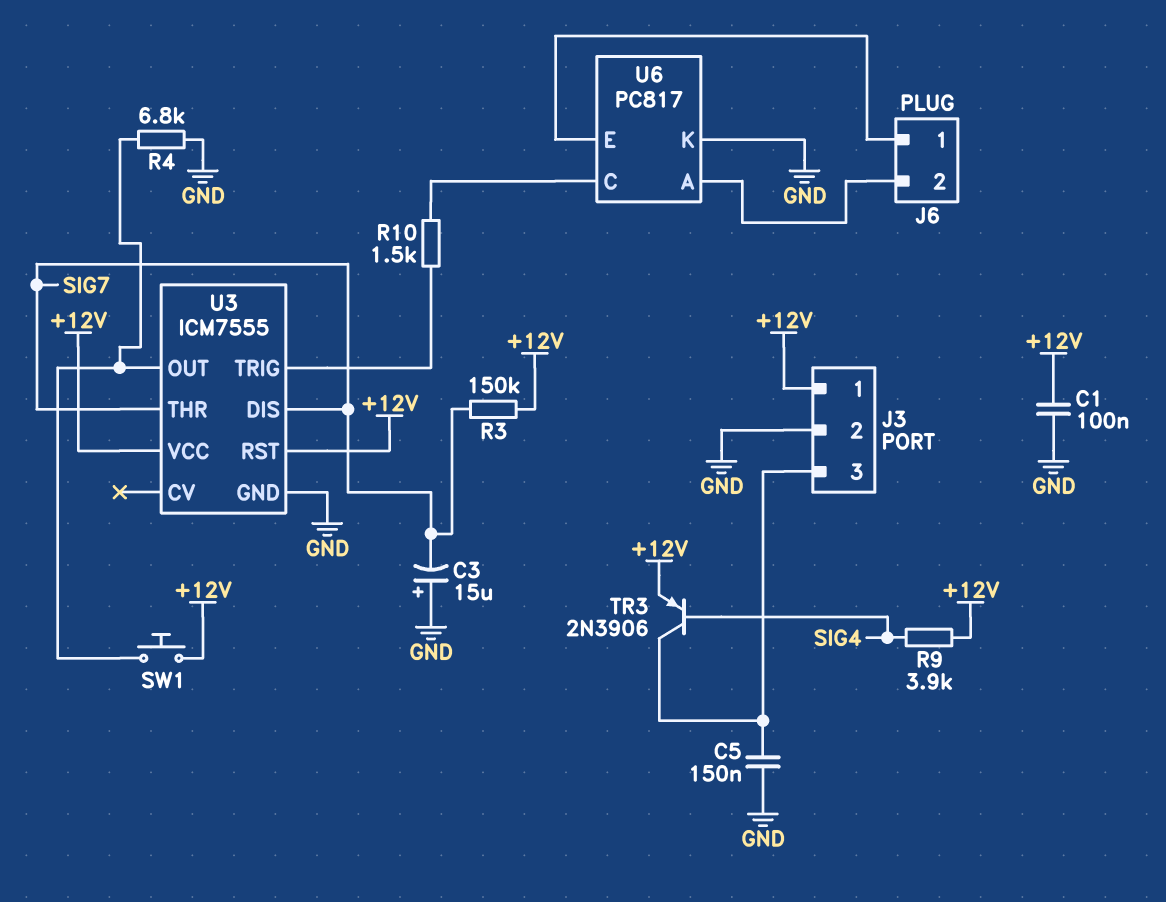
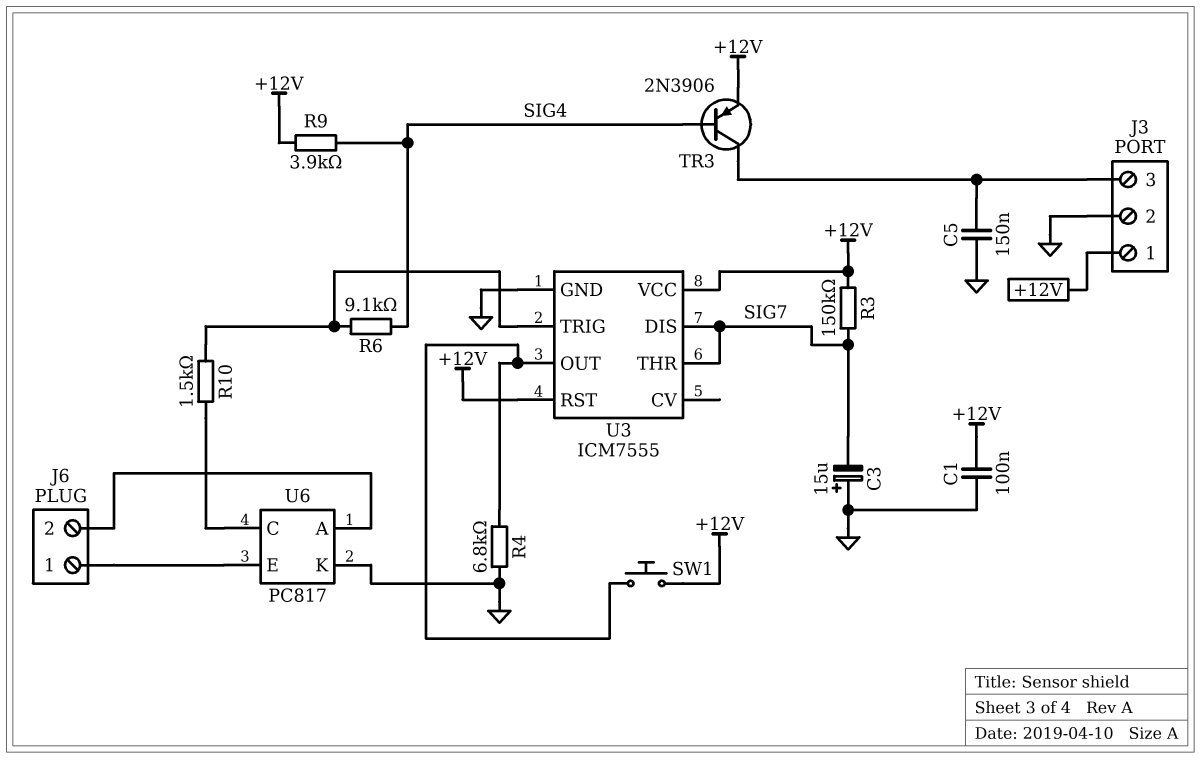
R6: none -> 9.1k (SIG4, U3/TRIG)

